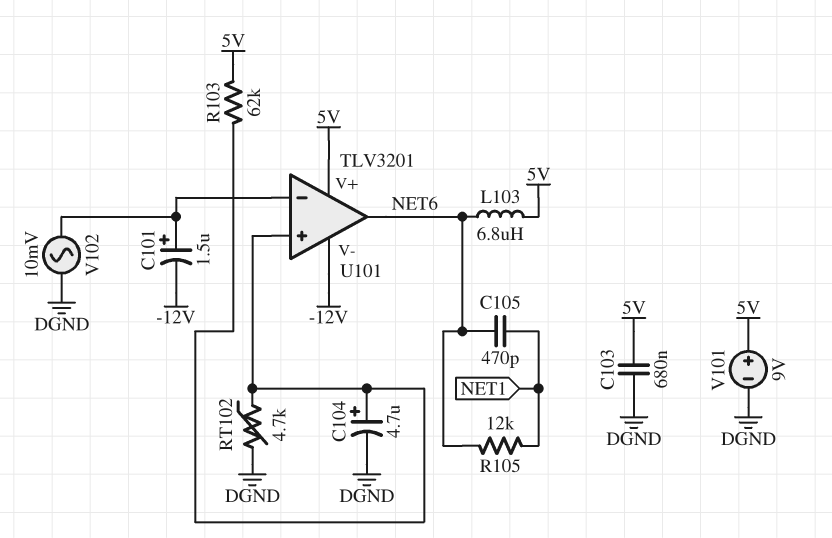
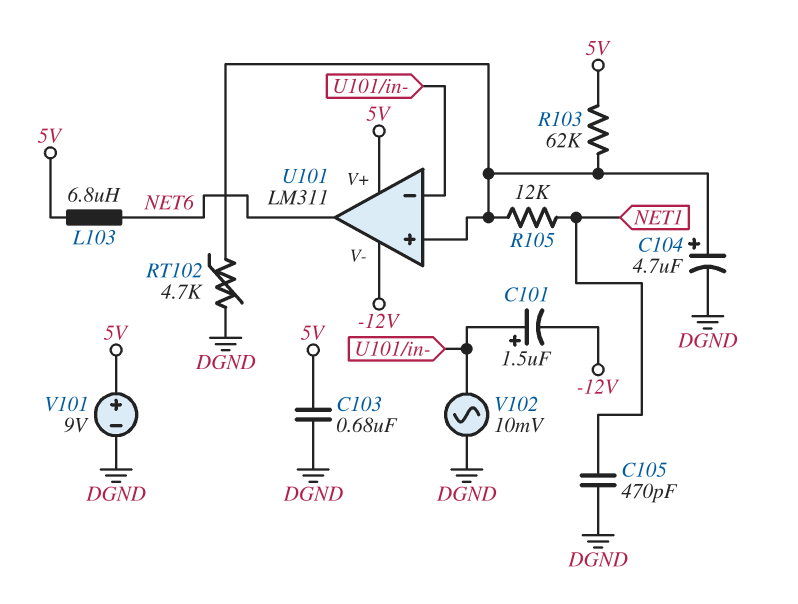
C105: 470pF (NET1, NET6) -> 470pF (DGND, NET1)
R105: 12k (NET1, NET6) -> 12k (NET1, U101/in+)
U101: TLV3201 -> LM311

